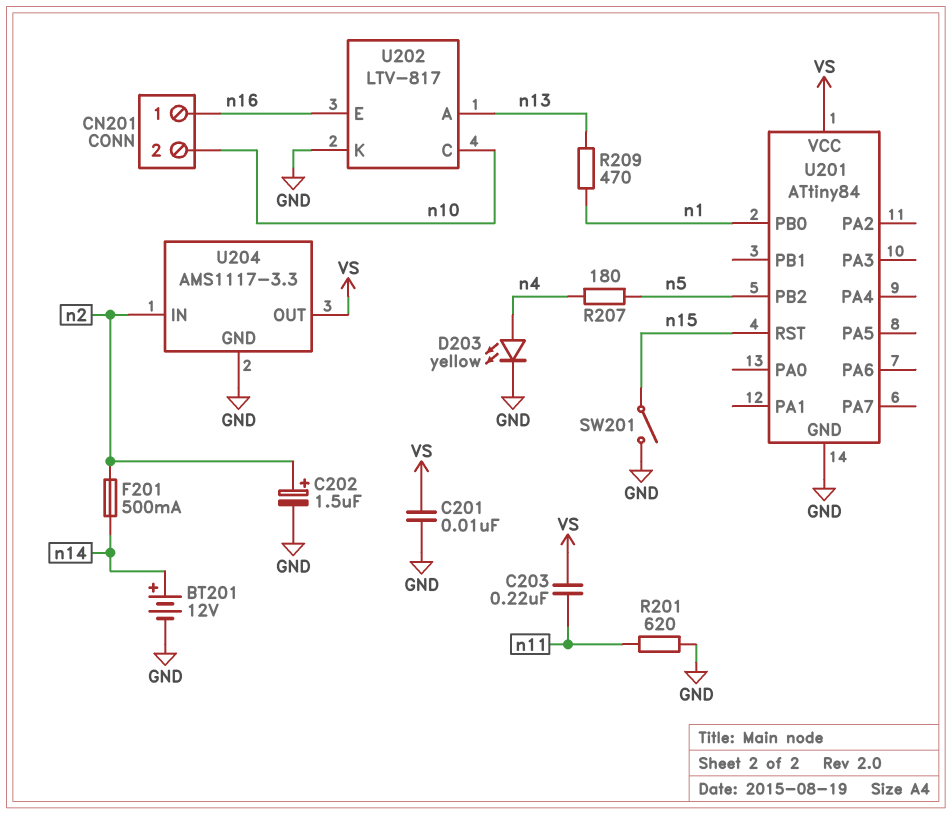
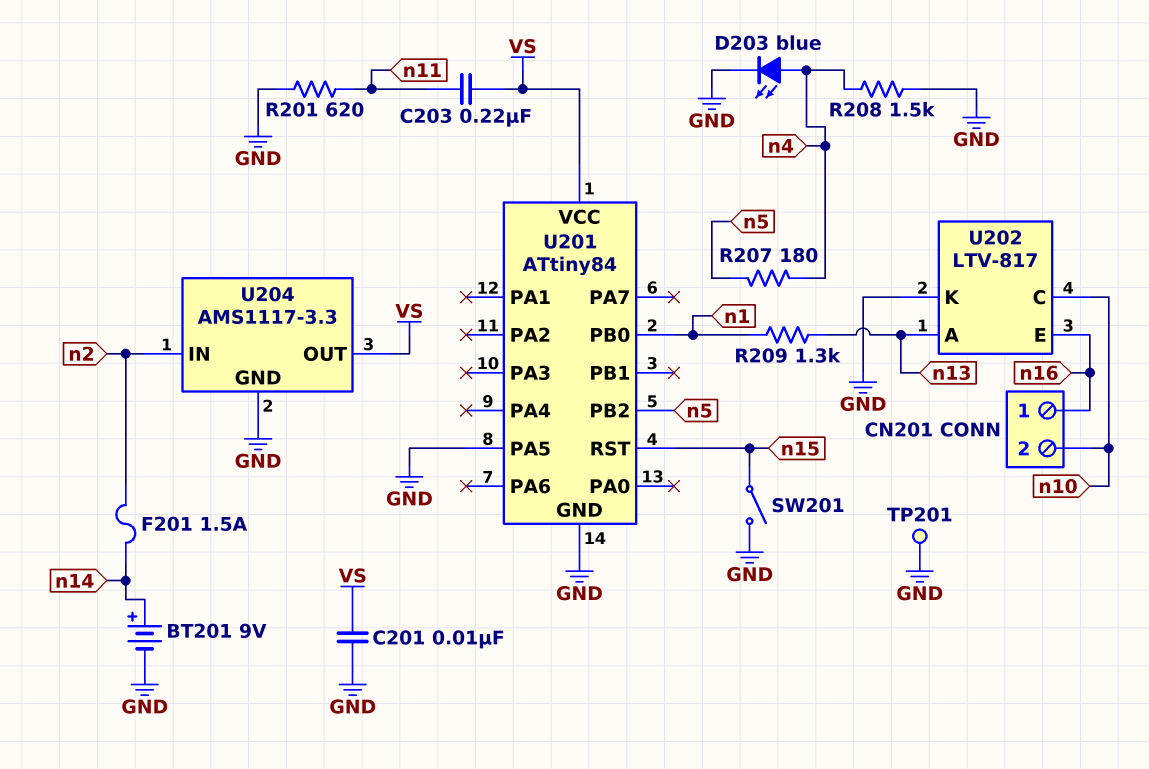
BT201: 12V (plus n14, minus GND) -> 9V (plus n14, minus GND)
C202: 1.5uF (plus n2, minus GND) -> none
D203: LED yellow (A n4, K GND) -> LED blue (A n4, K GND)
F201: 500mA (n2, n14) -> 1.5A (n2, n14)
R208: none -> 1.5k (GND, n4)
R209: 470 (n1, n13) -> 1.3k (n1, n13)
TP201: none -> test point (GND)
U201 pin PA5: none -> GND

